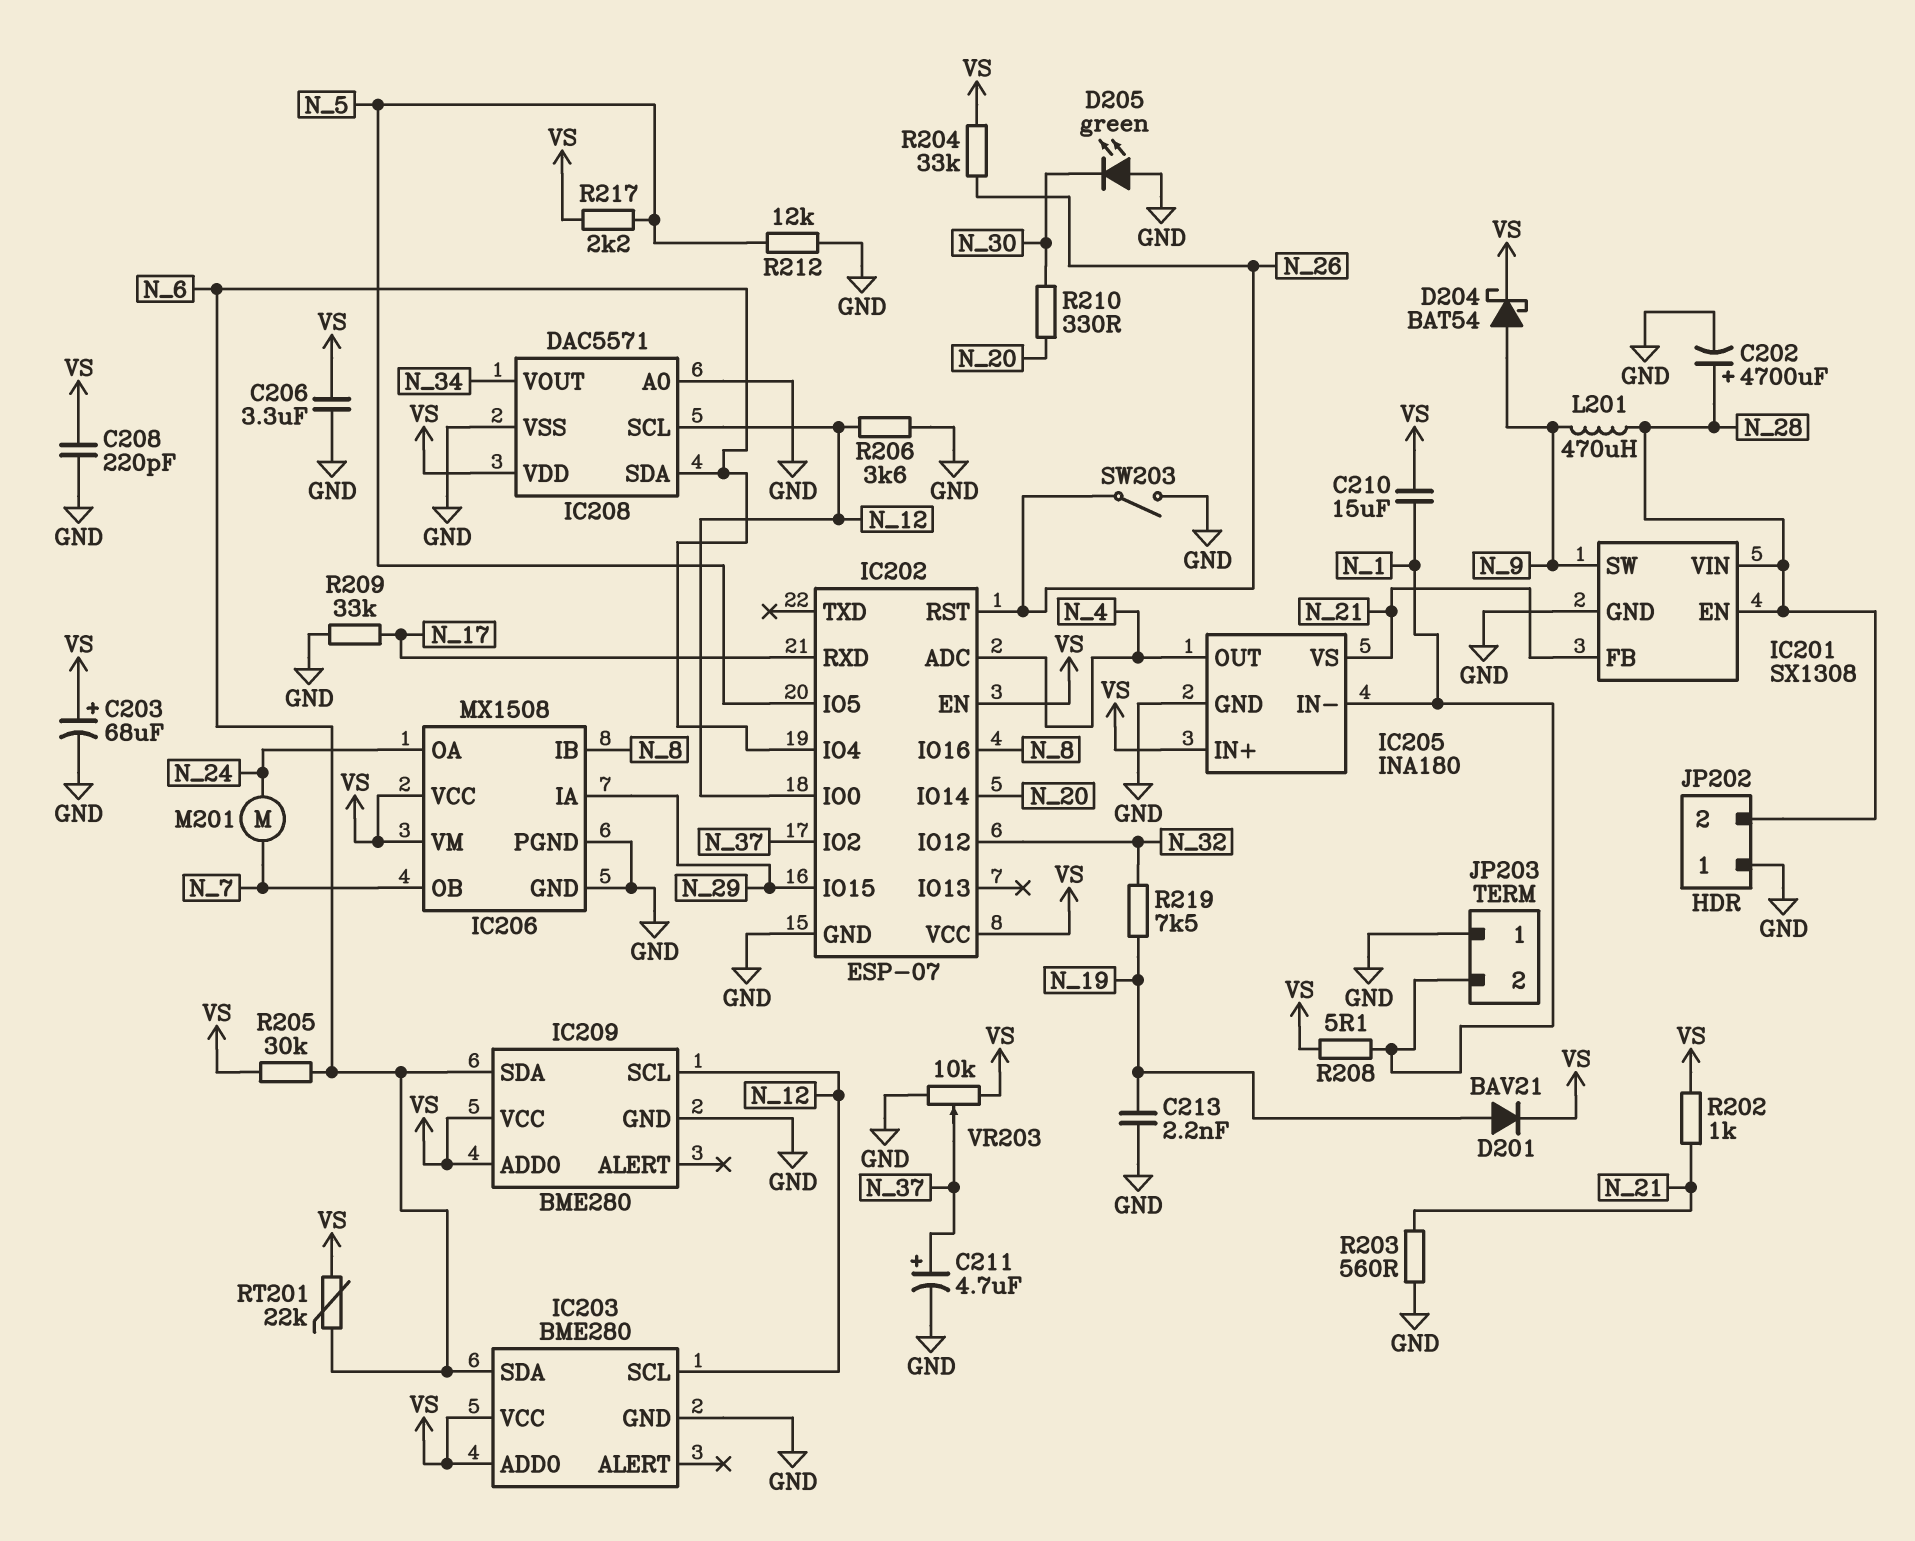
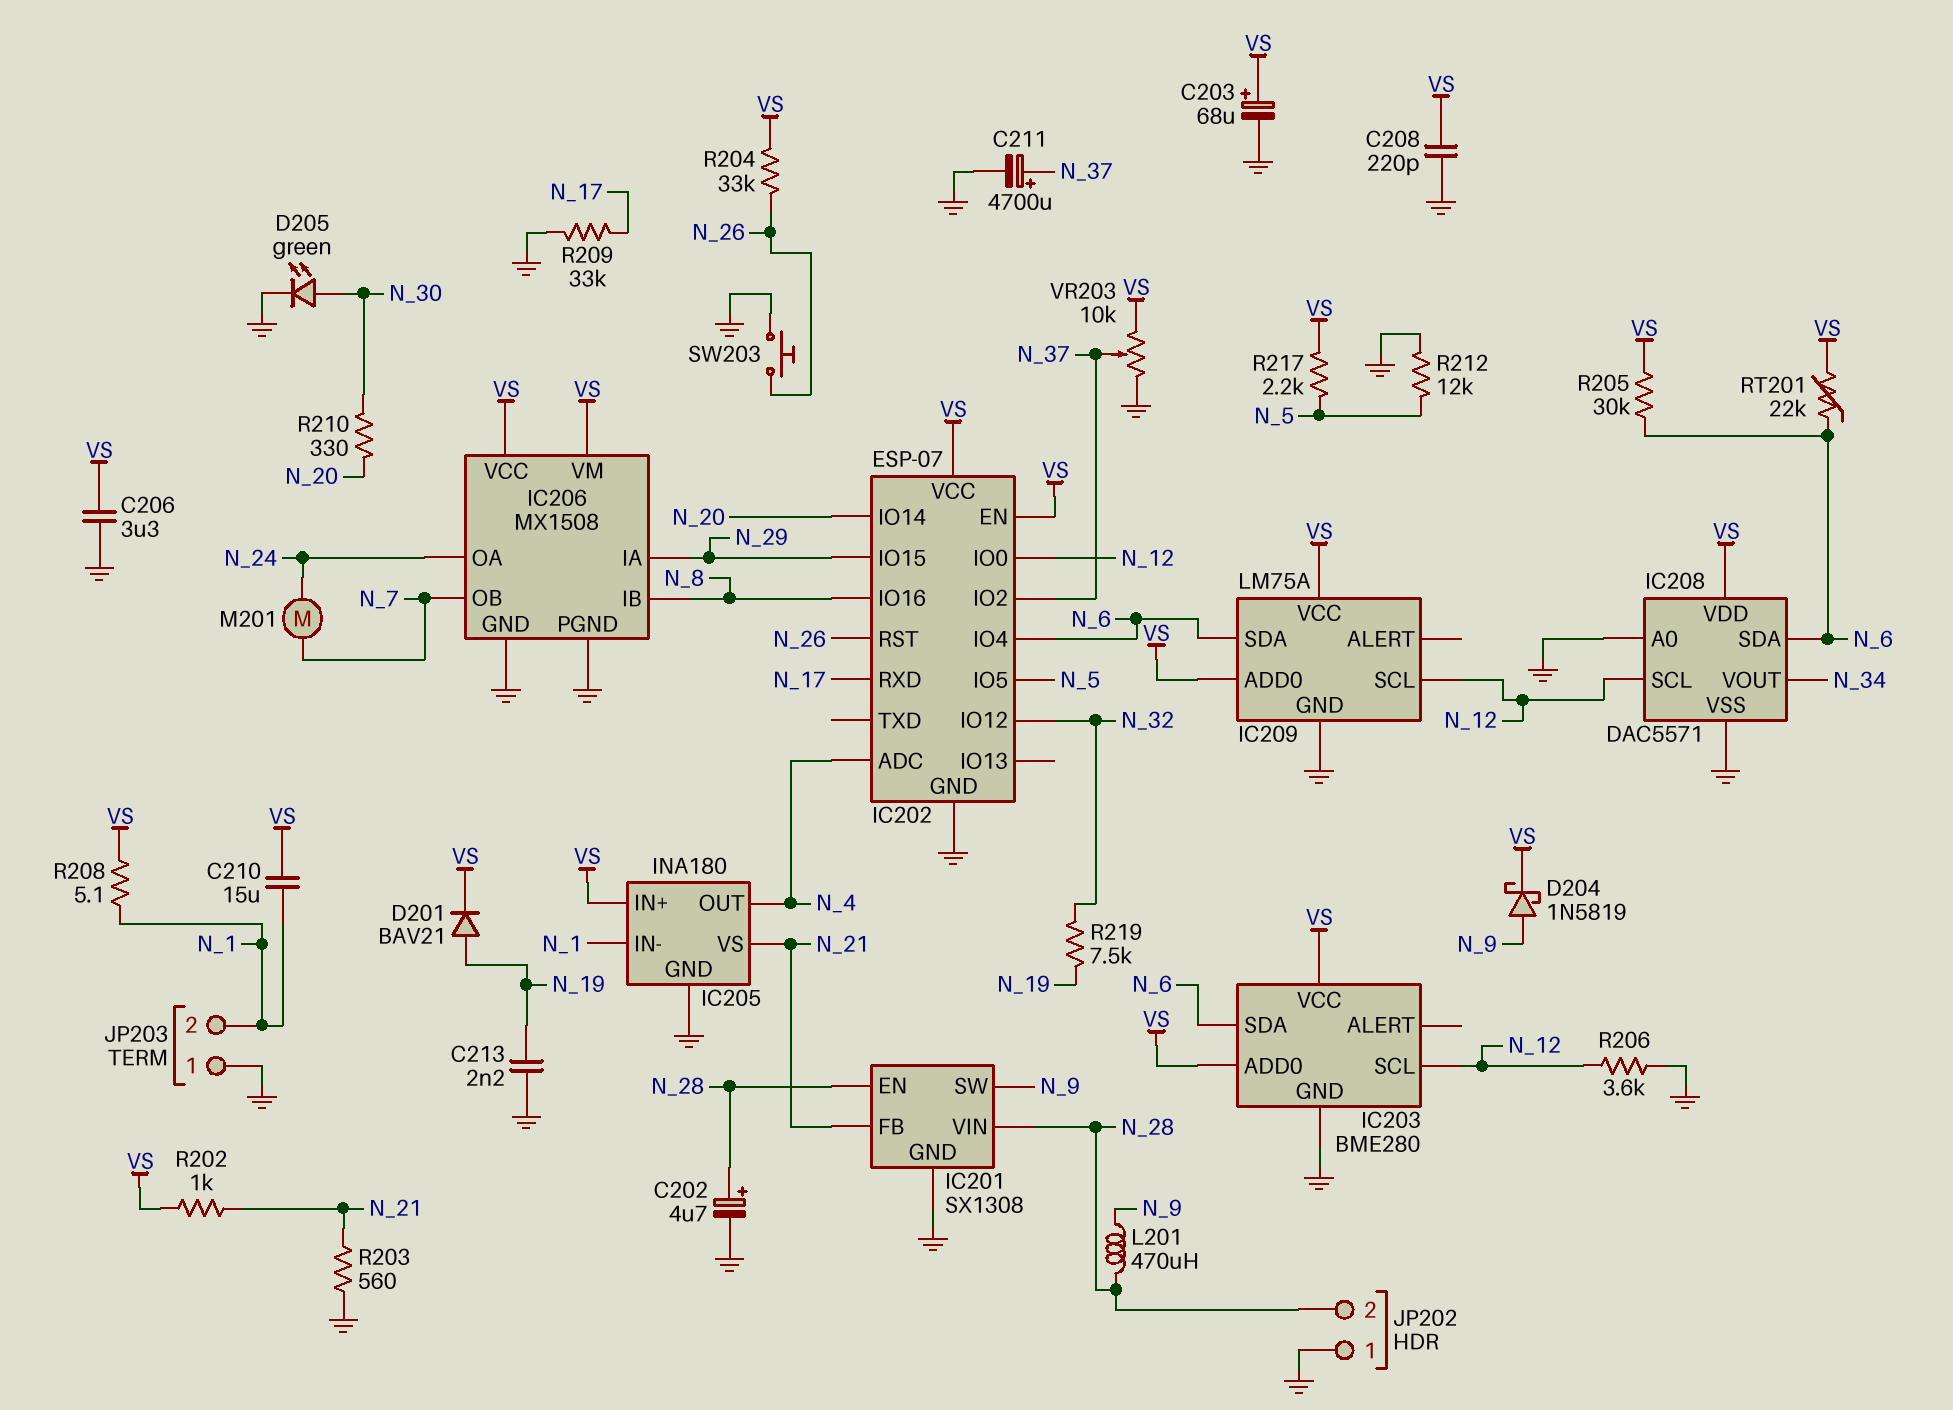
C202: 4700uF (plus N_28, minus GND) -> 4.7uF (plus N_28, minus GND)
C211: 4.7uF (plus N_37, minus GND) -> 4700uF (plus N_37, minus GND)
D204: schottky BAT54 (A N_9, K VS) -> schottky 1N5819 (A N_9, K VS)
D205: LED green (A GND, K N_30) -> LED green (A N_30, K GND)
IC209: BME280 -> LM75A
SW203: switch (GND, N_26) -> button (GND, N_26)

